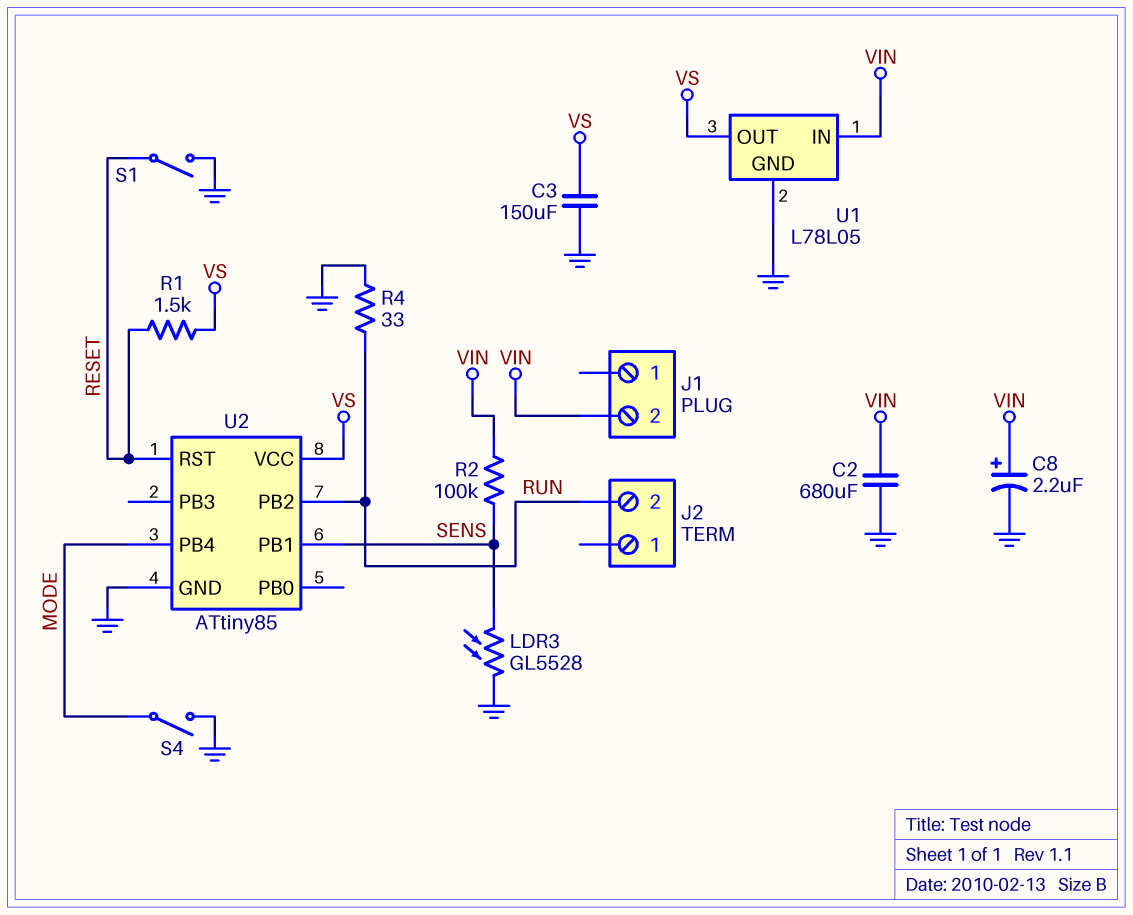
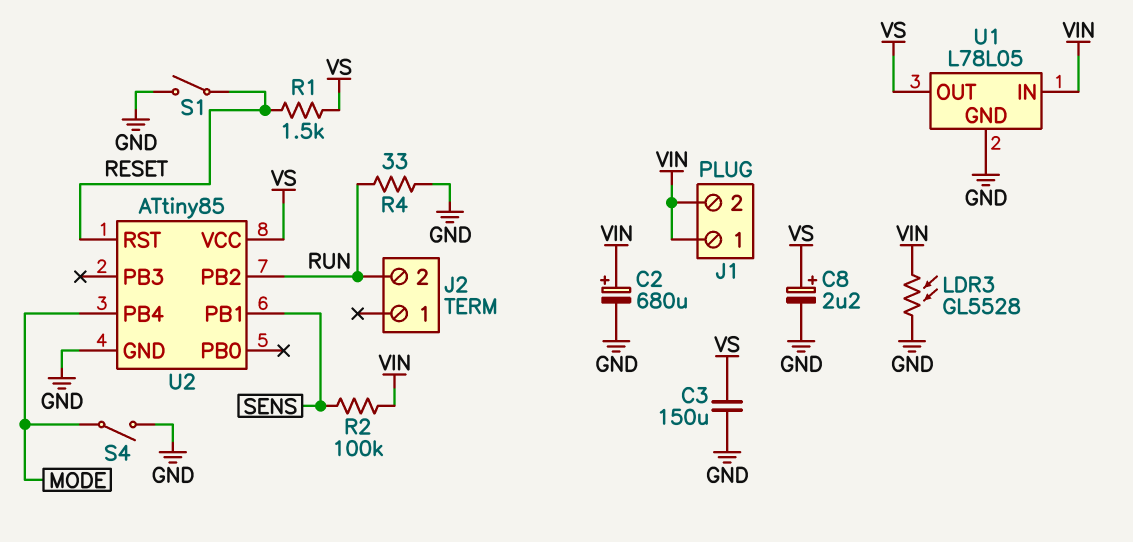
C2: 680uF (GND, VIN) -> 680uF (plus VIN, minus GND)
C8: 2.2uF (plus VIN, minus GND) -> 2.2uF (plus VS, minus GND)
J1 pin 1: none -> VIN
LDR3: GL5528 (GND, SENS) -> GL5528 (GND, VIN)

